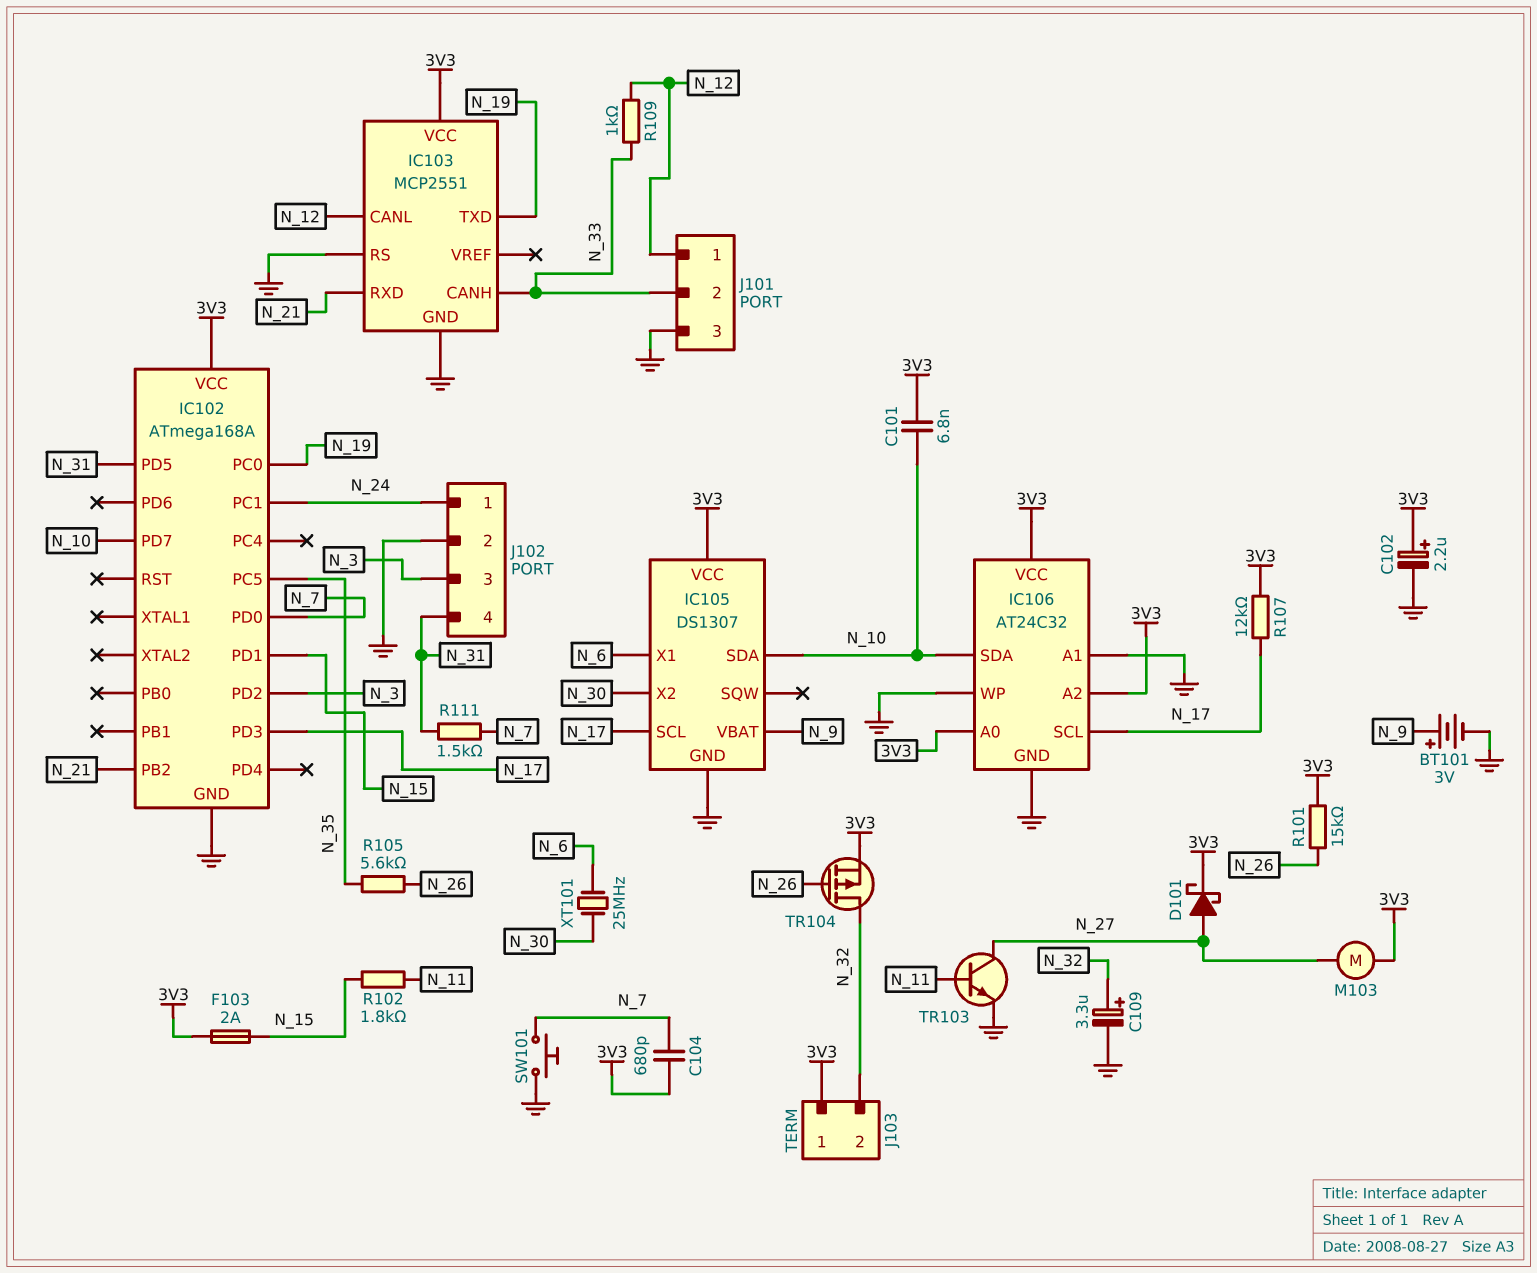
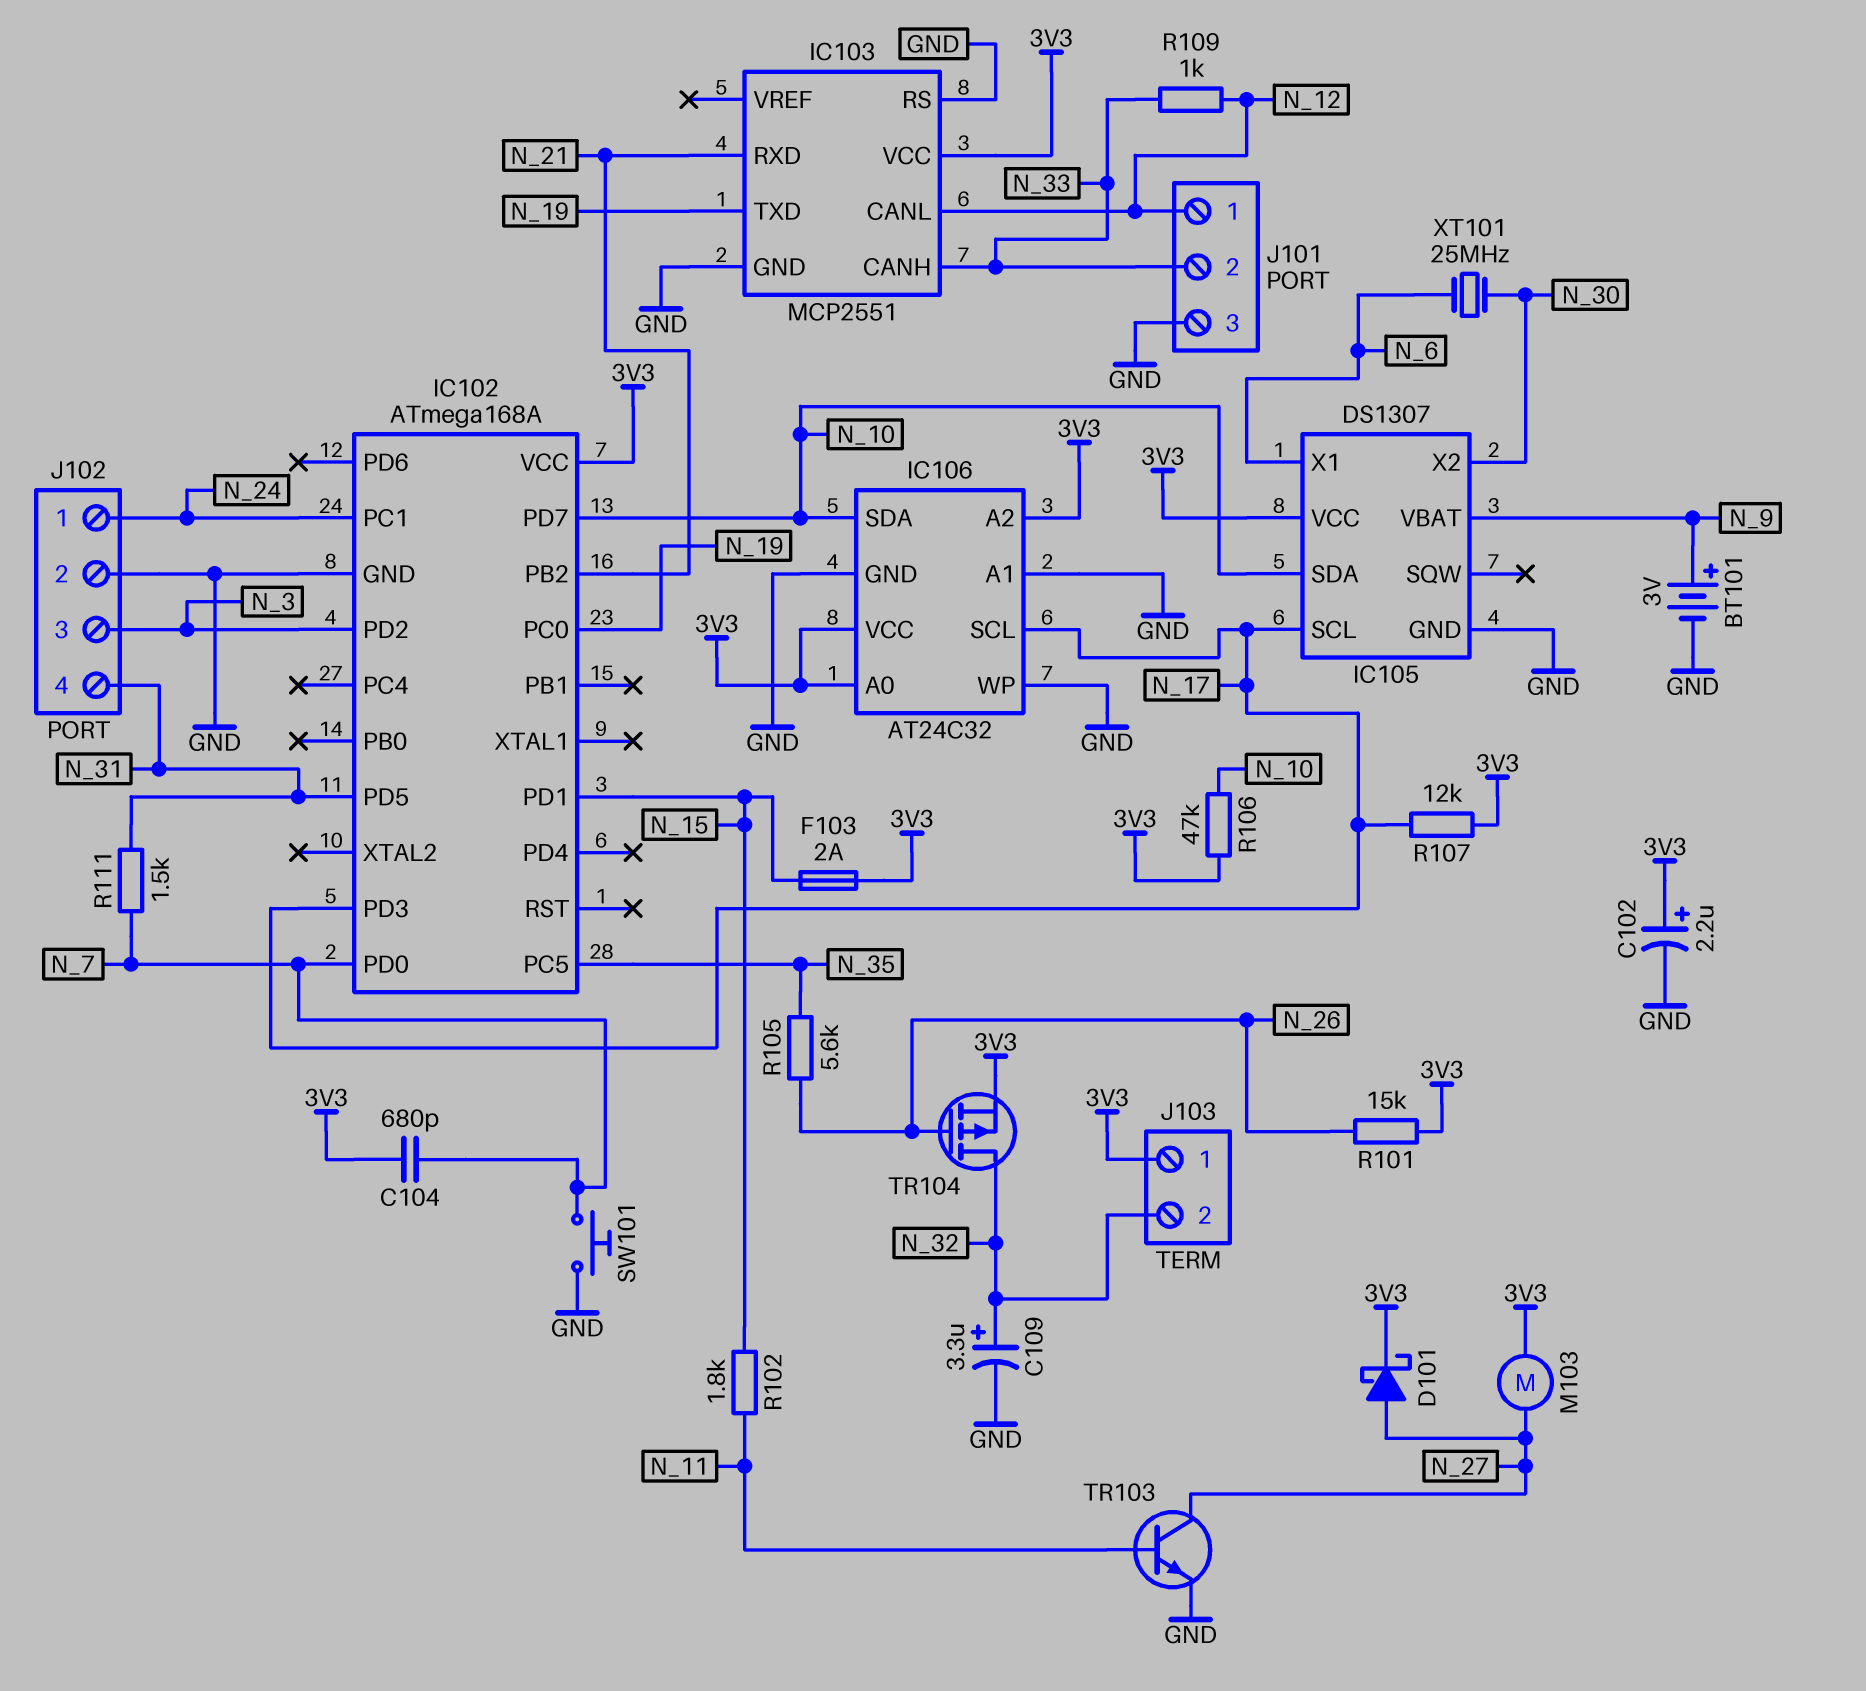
C101: 6.8nF (3V3, N_10) -> none
R106: none -> 47k (3V3, N_10)

